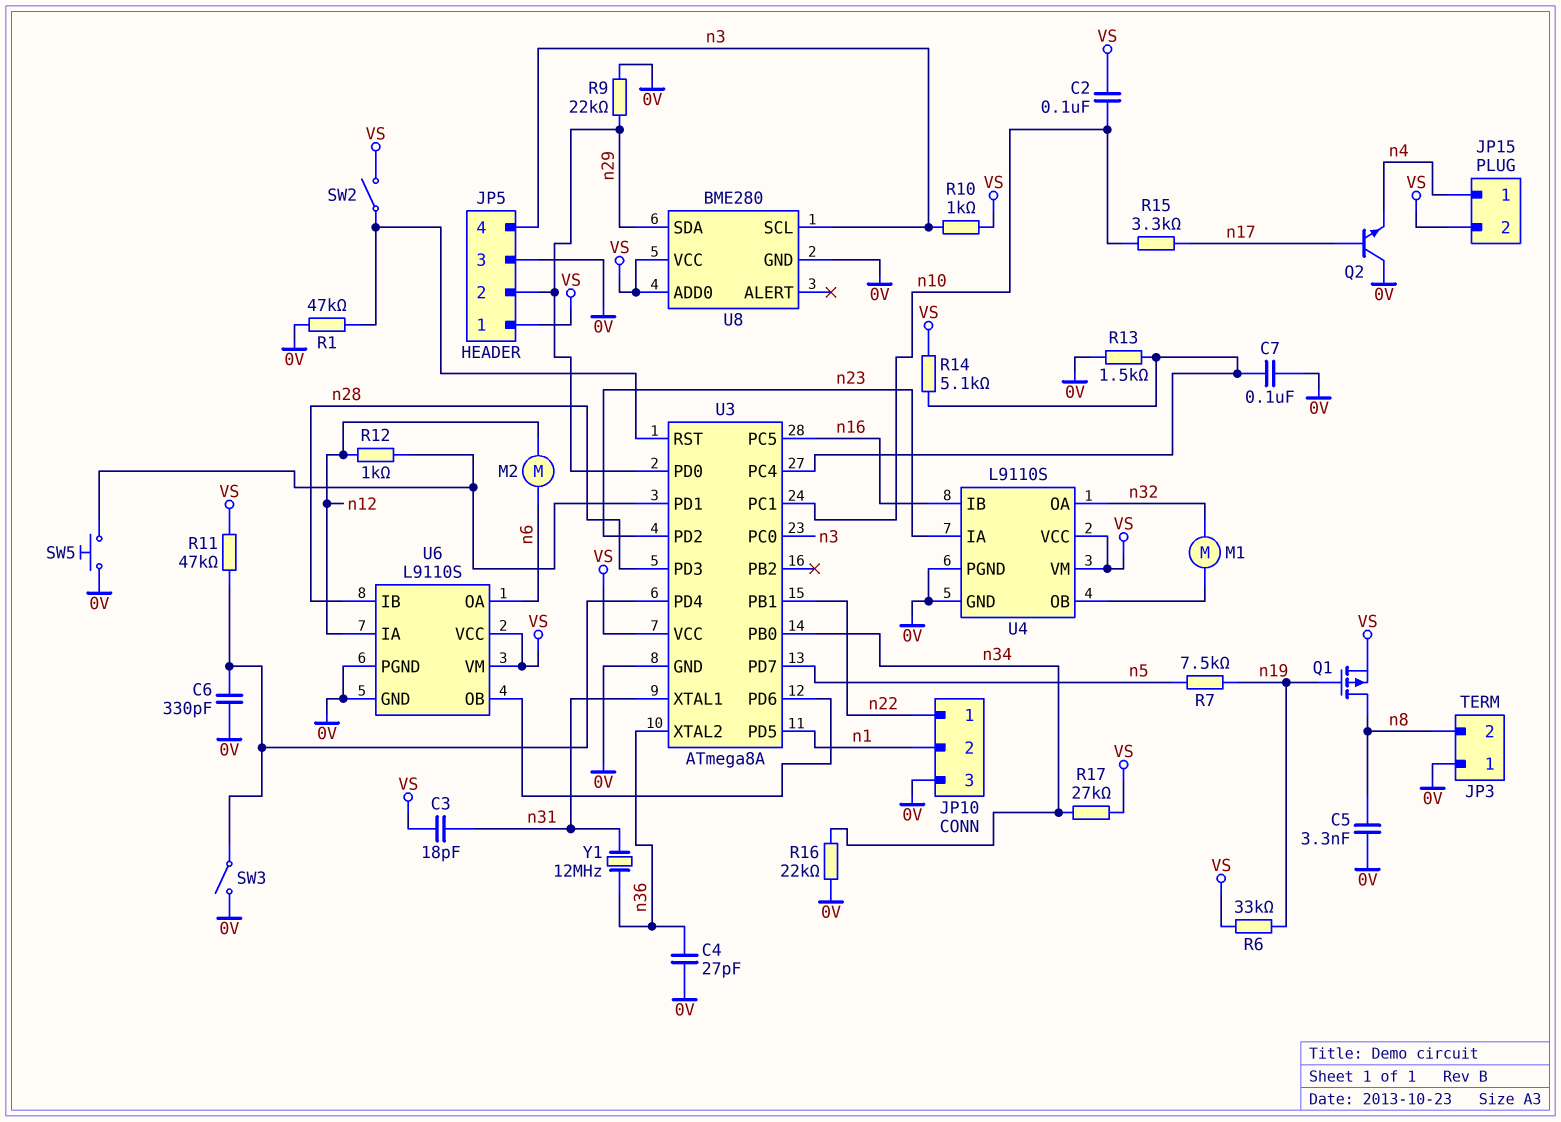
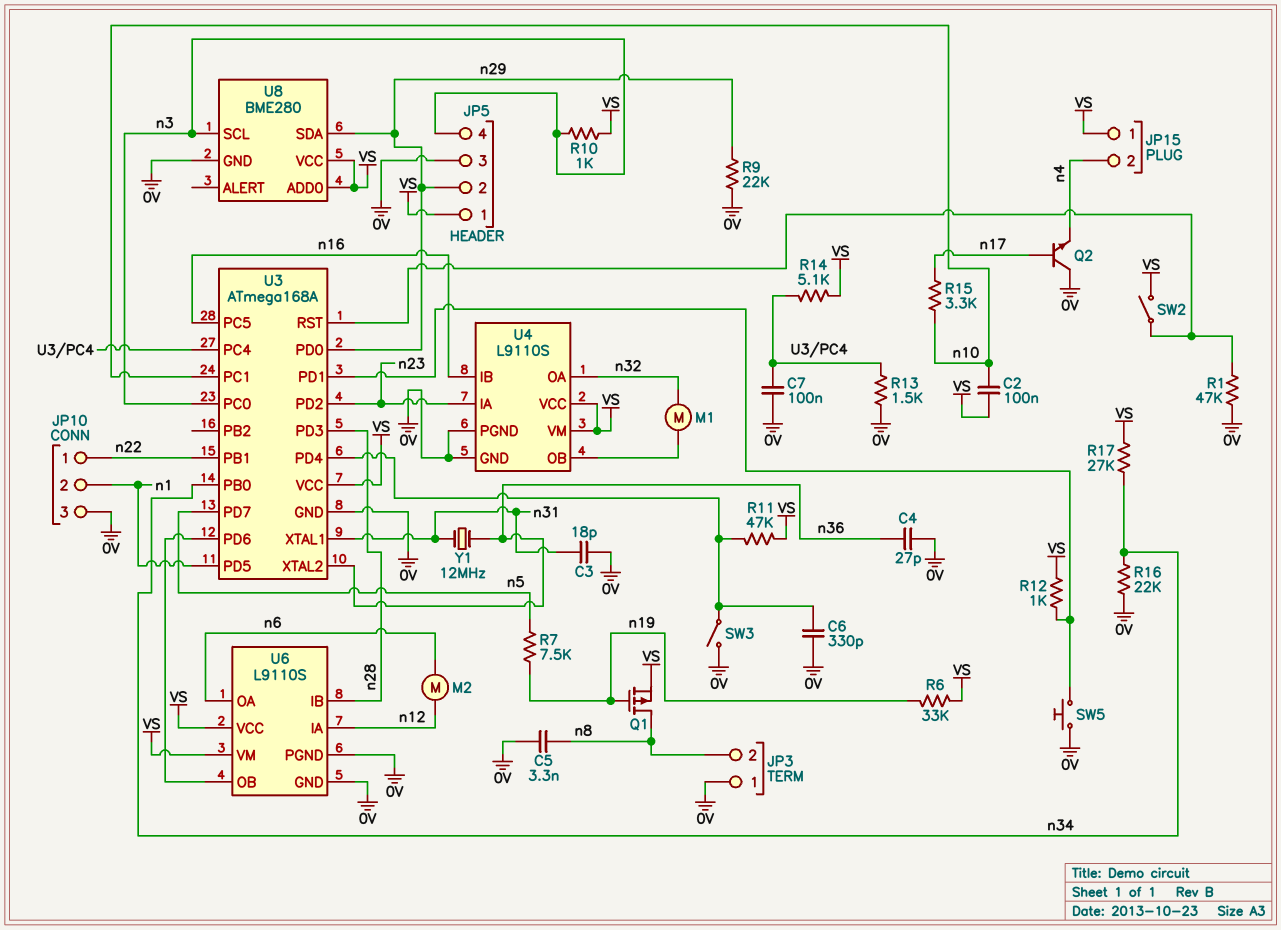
C3: 18pF (VS, n31) -> 18pF (0V, n31)
JP15 pin 1: n4 -> VS
JP15 pin 2: VS -> n4
R12: 1k (U3/PD1, n12) -> 1k (U3/PD1, VS)
U3: ATmega8A -> ATmega168A

